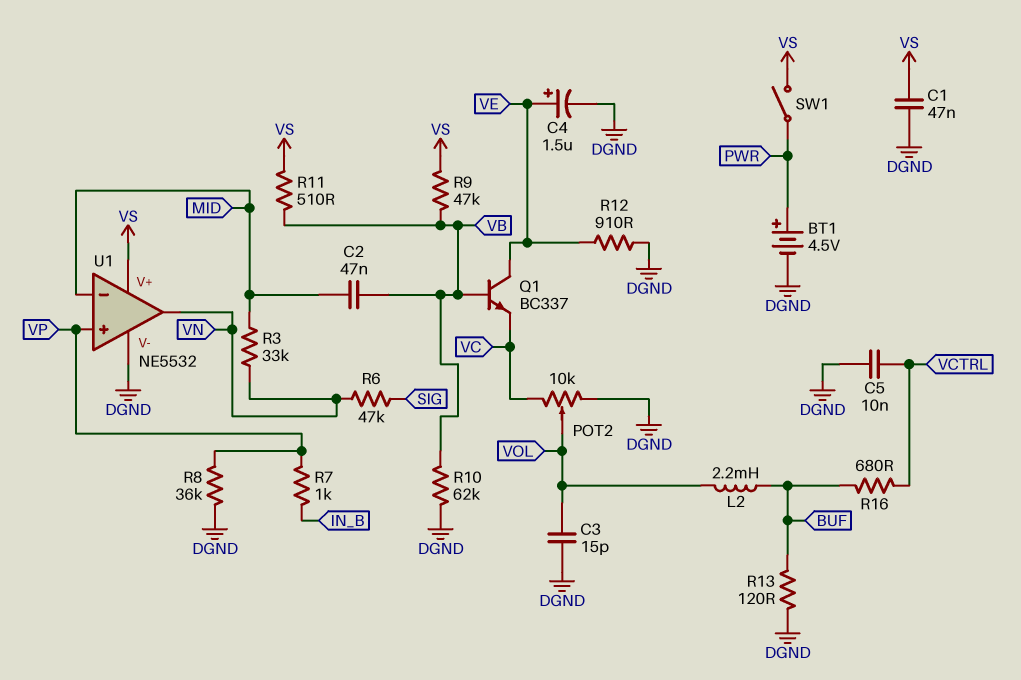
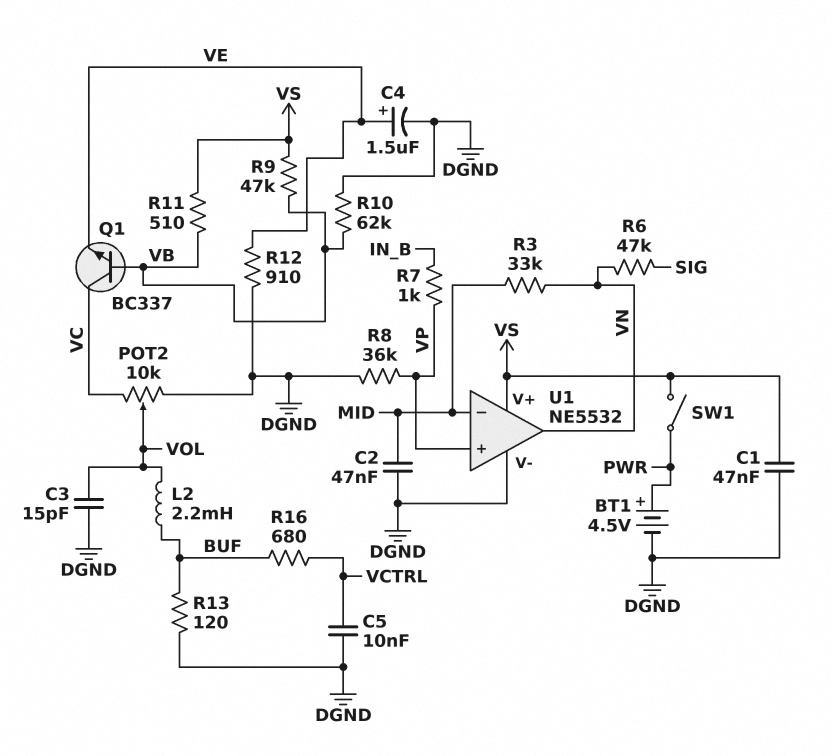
C2: 47nF (MID, VB) -> 47nF (DGND, MID)
Q1: NPN BC337 (B VB, C VE, E VC) -> NPN BC337 (B VB, C VC, E VE)

